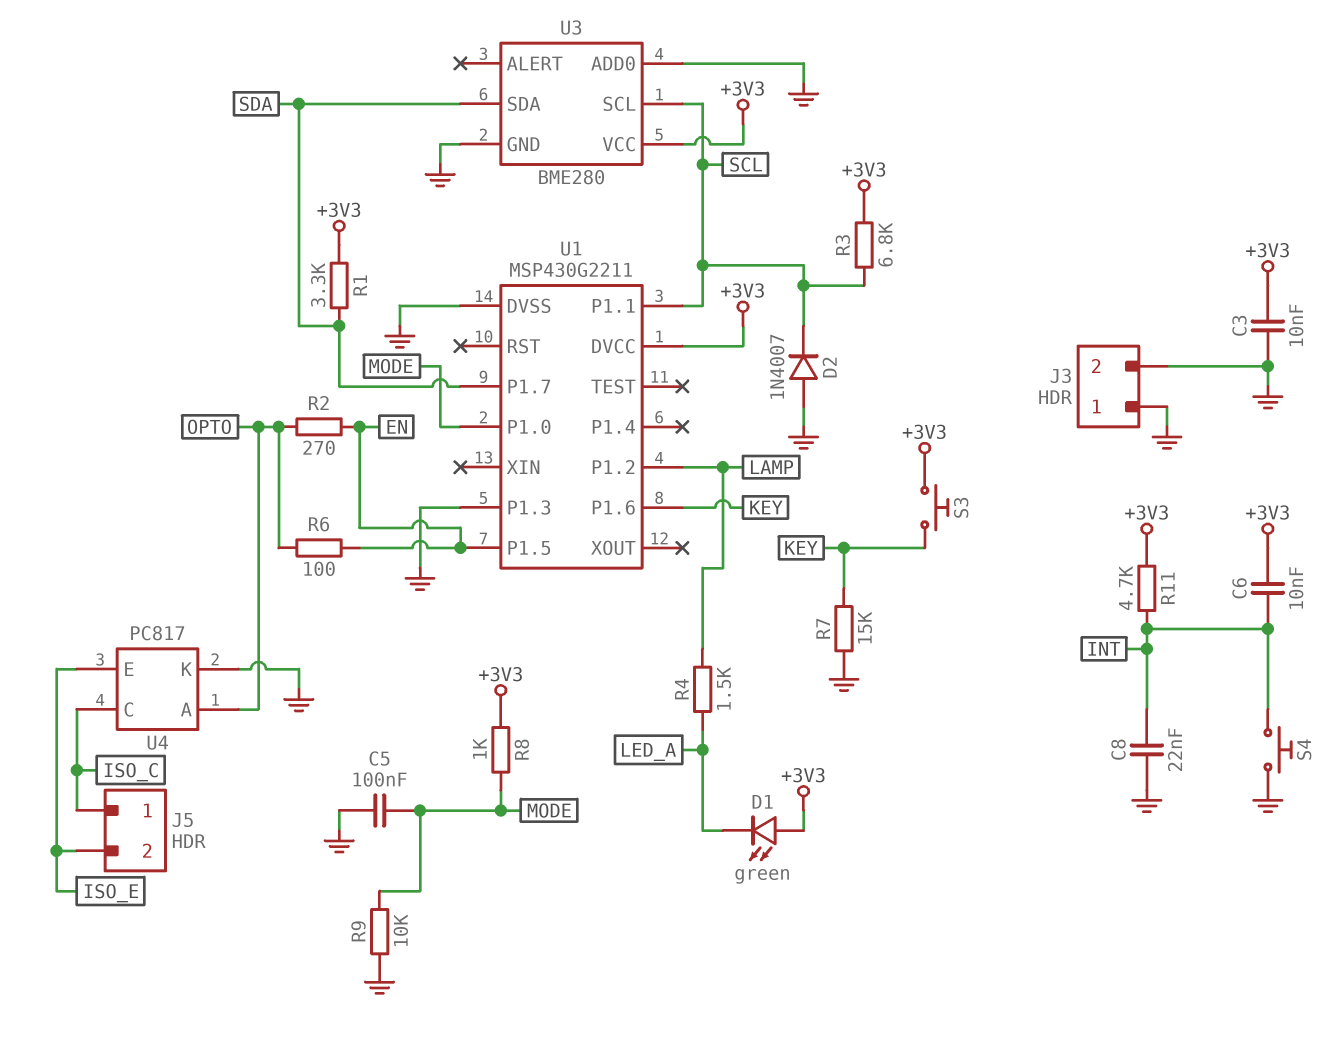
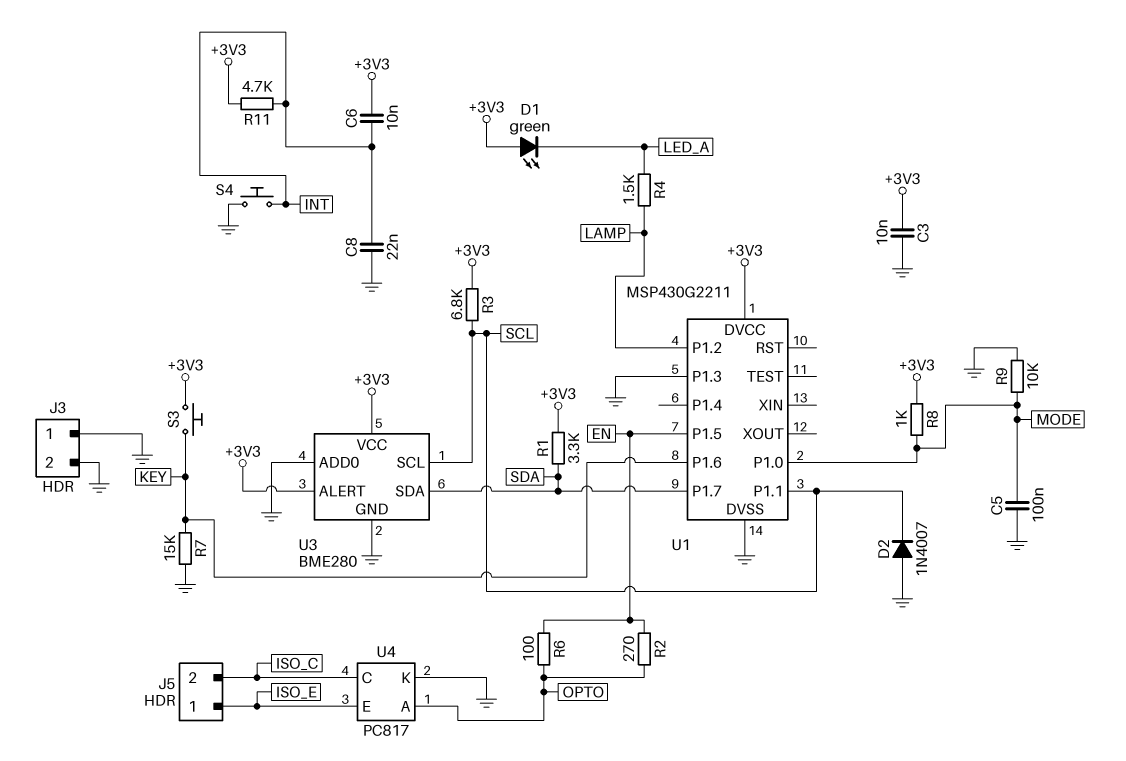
J5 pin 1: ISO_C -> ISO_E
J5 pin 2: ISO_E -> ISO_C
U3 pin ALERT: none -> +3V3

